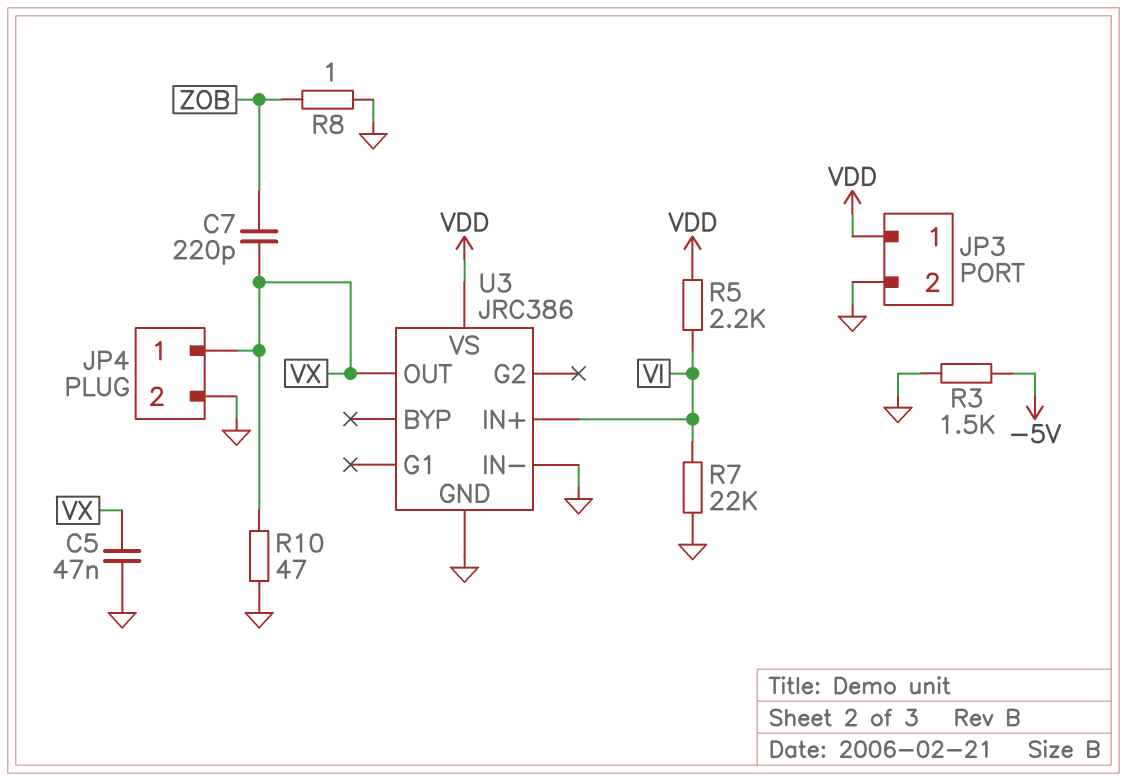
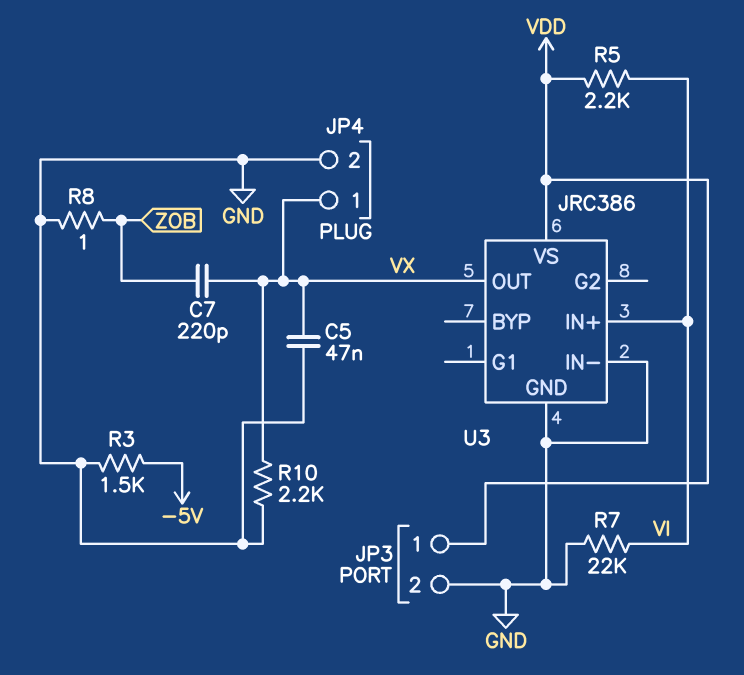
R10: 47 (GND, VX) -> 2.2k (GND, VX)

